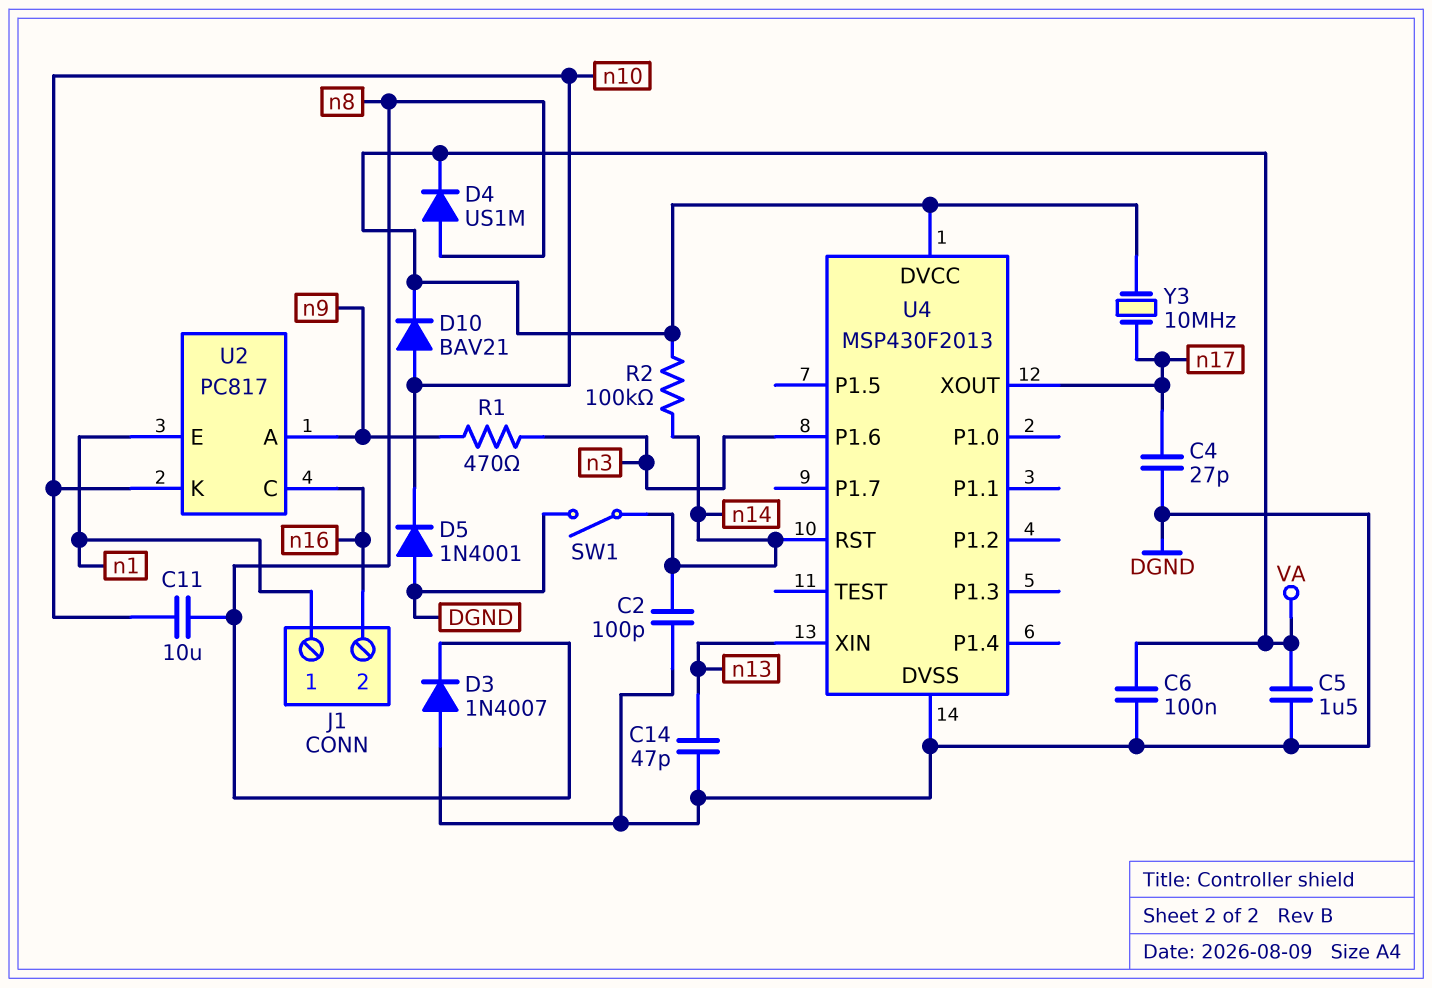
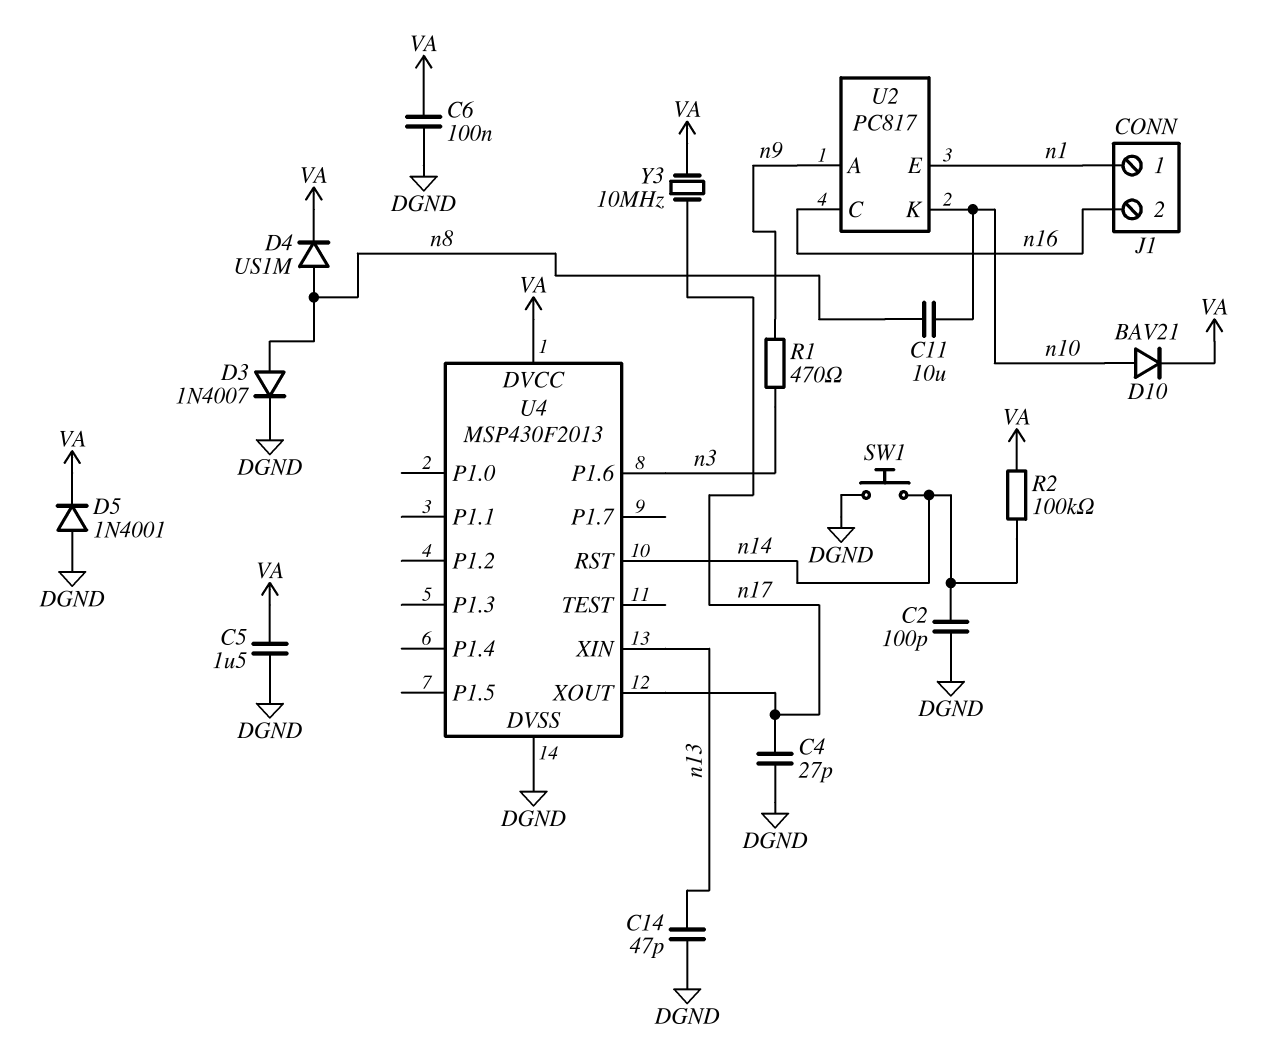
D3: diode 1N4007 (A DGND, K n8) -> diode 1N4007 (A n8, K DGND)
D5: diode 1N4001 (A DGND, K n10) -> diode 1N4001 (A DGND, K VA)
SW1: switch (DGND, n14) -> button (DGND, n14)

